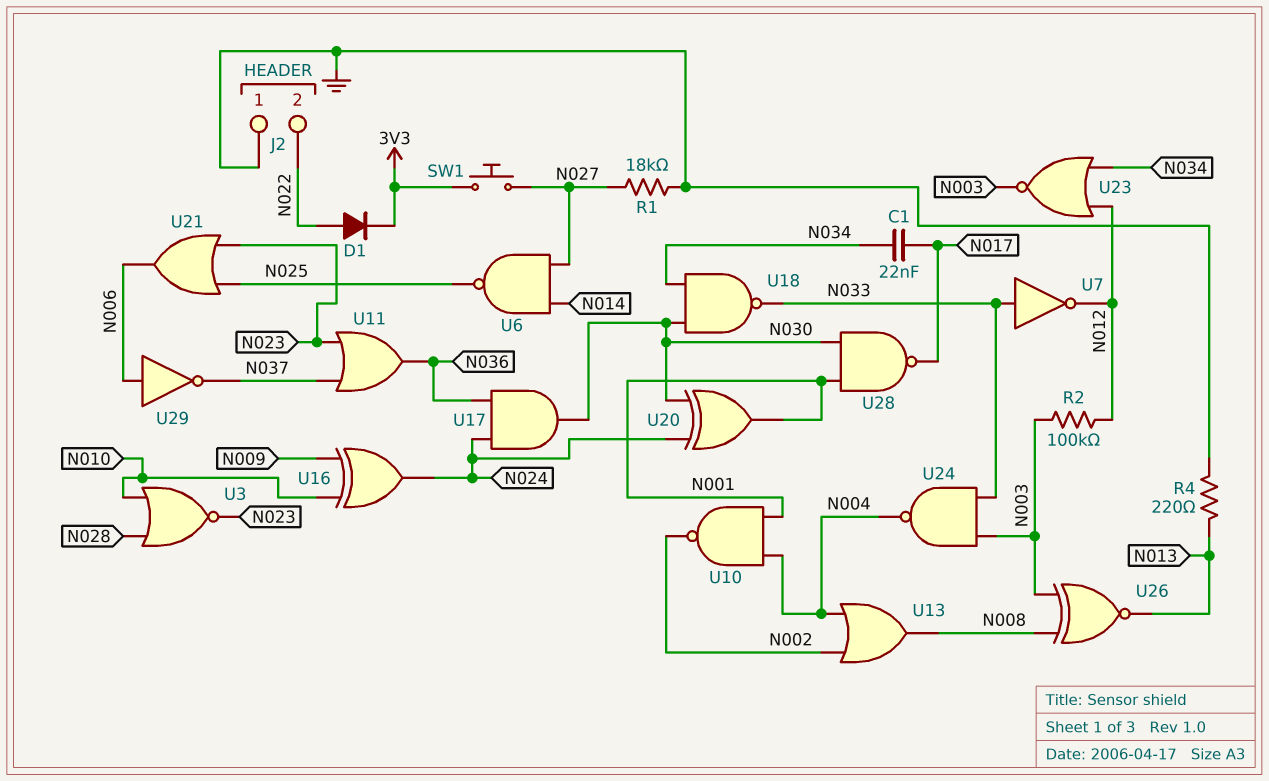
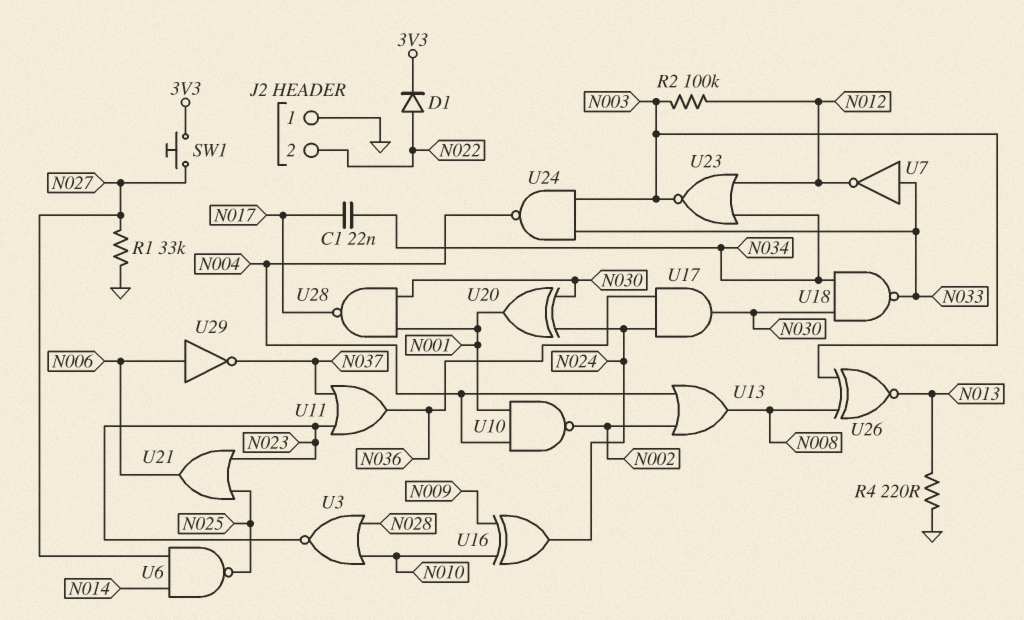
R1: 18k (GND, N027) -> 33k (GND, N027)

